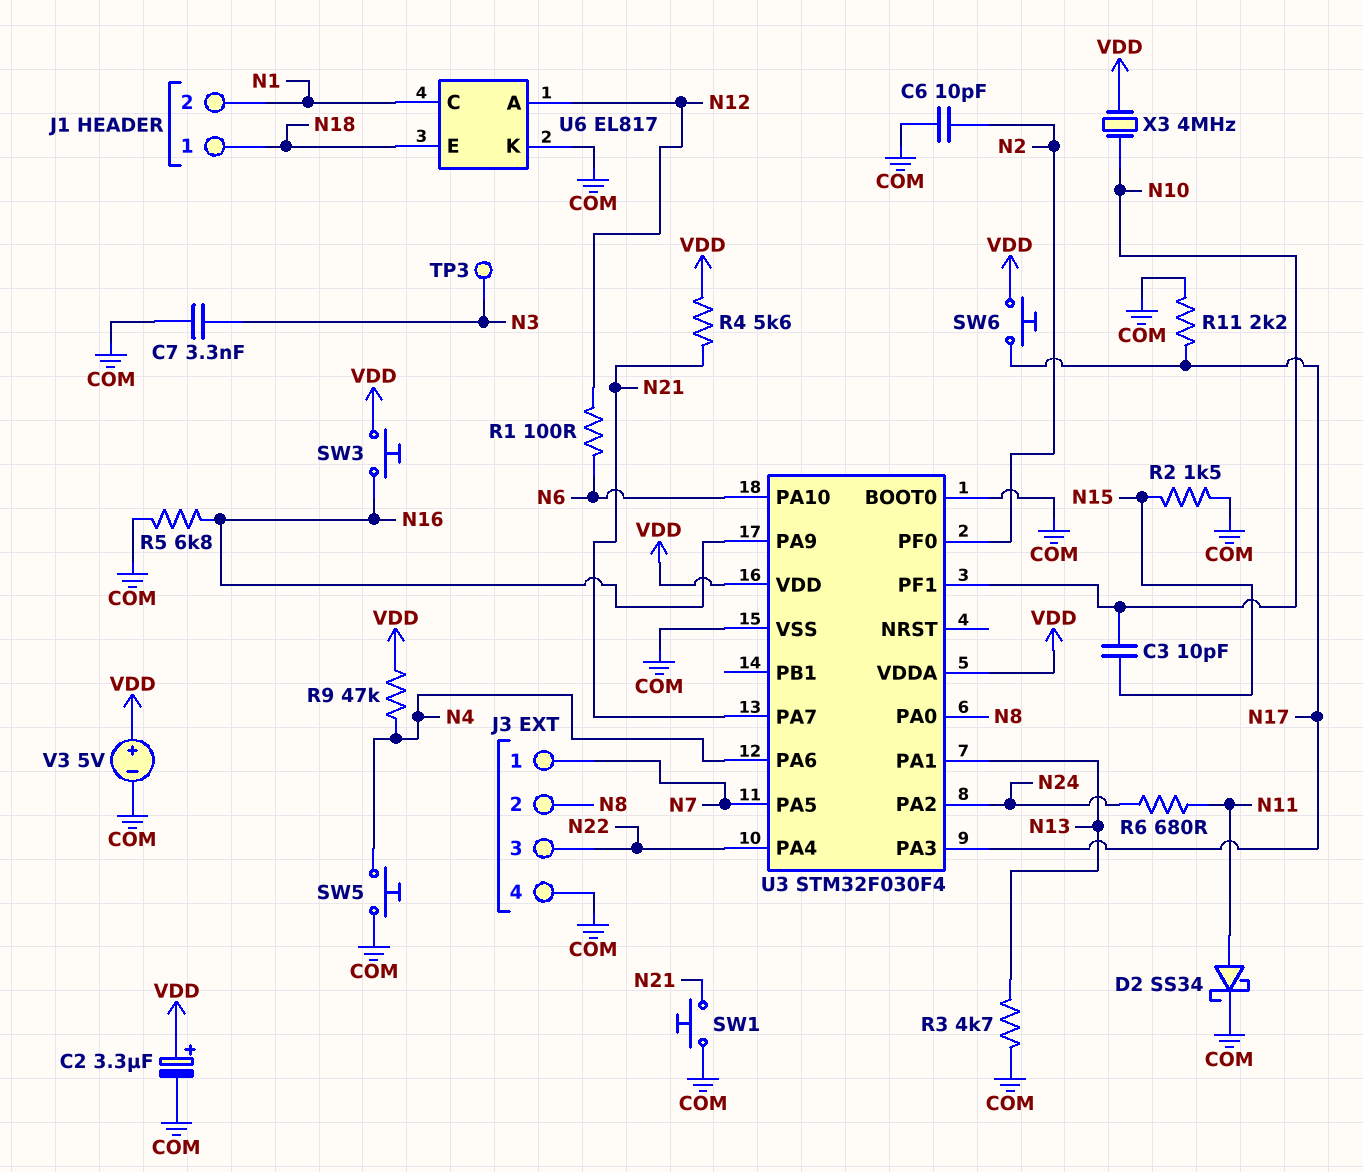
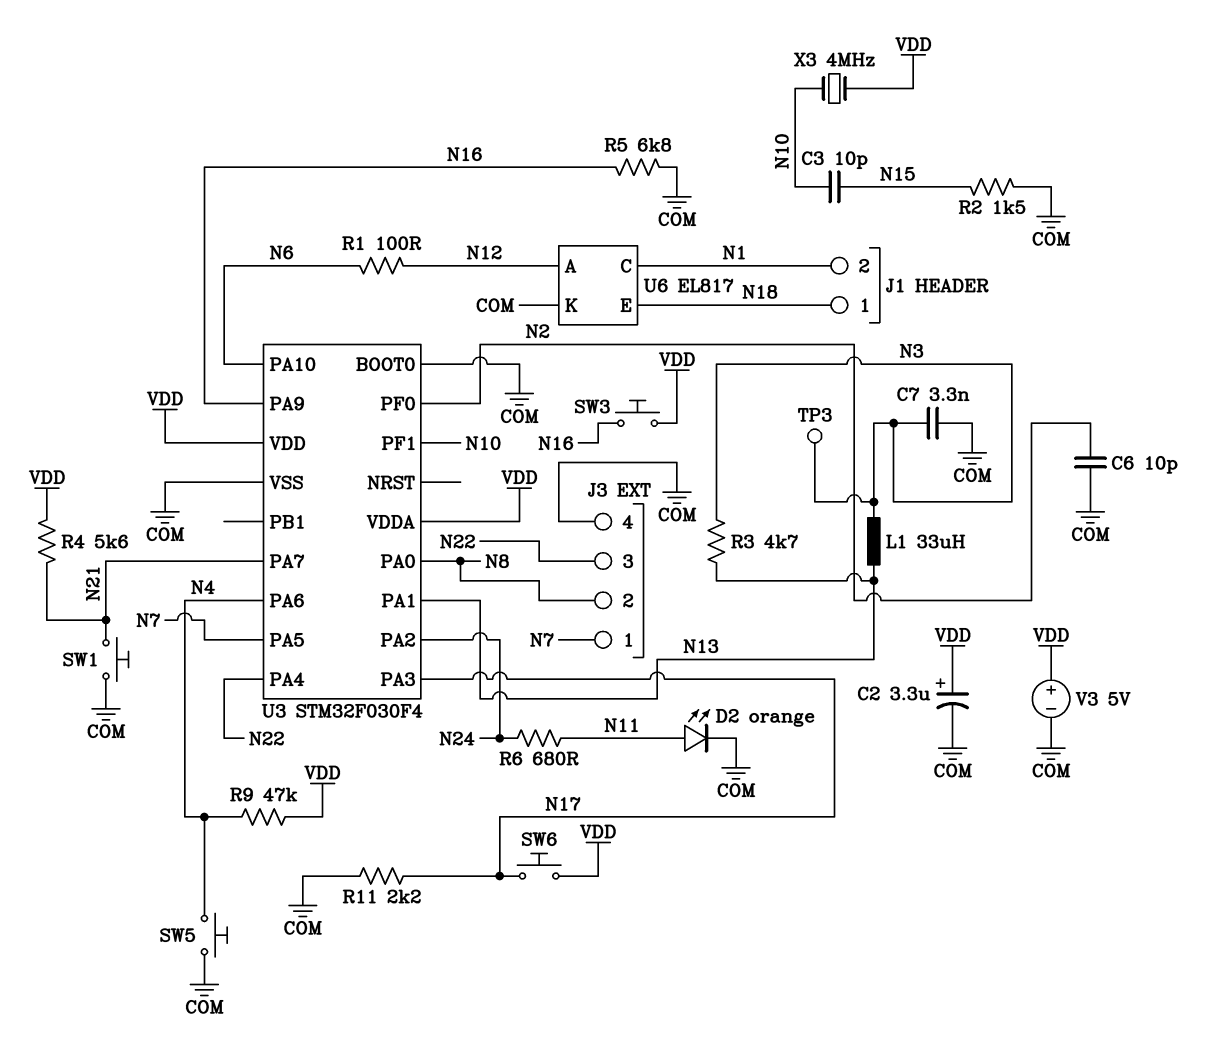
D2: schottky SS34 (A N11, K COM) -> LED orange (A N11, K COM)
L1: none -> 33uH (N3, N13)
R3: 4.7k (COM, N13) -> 4.7k (N3, N13)

